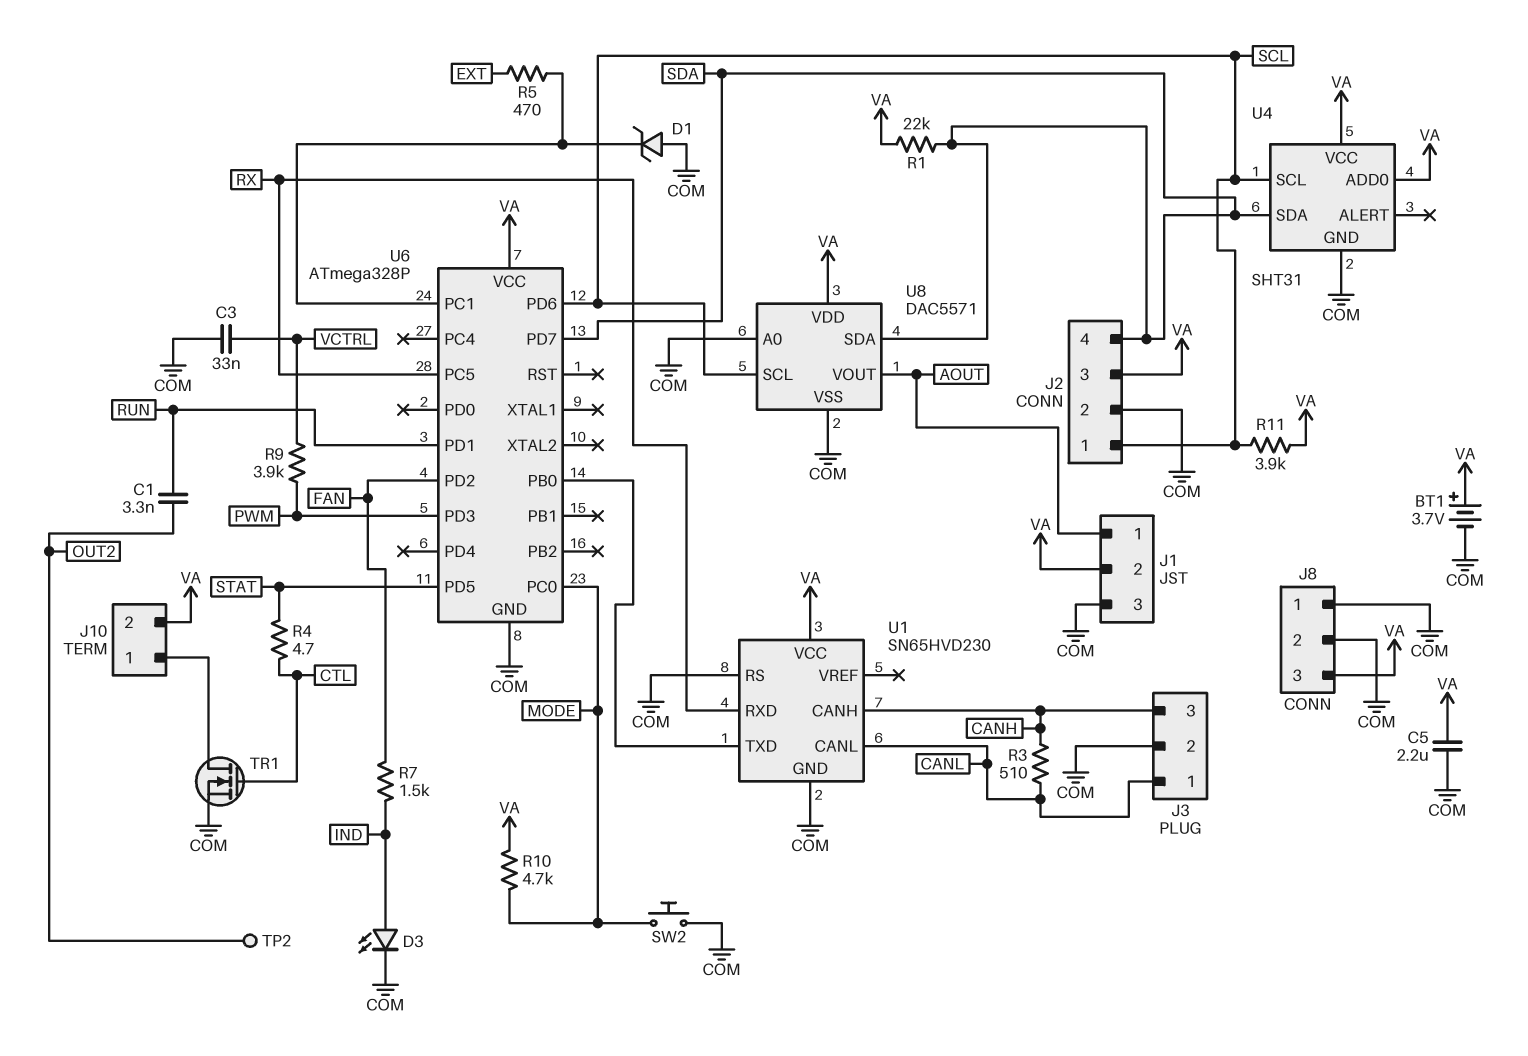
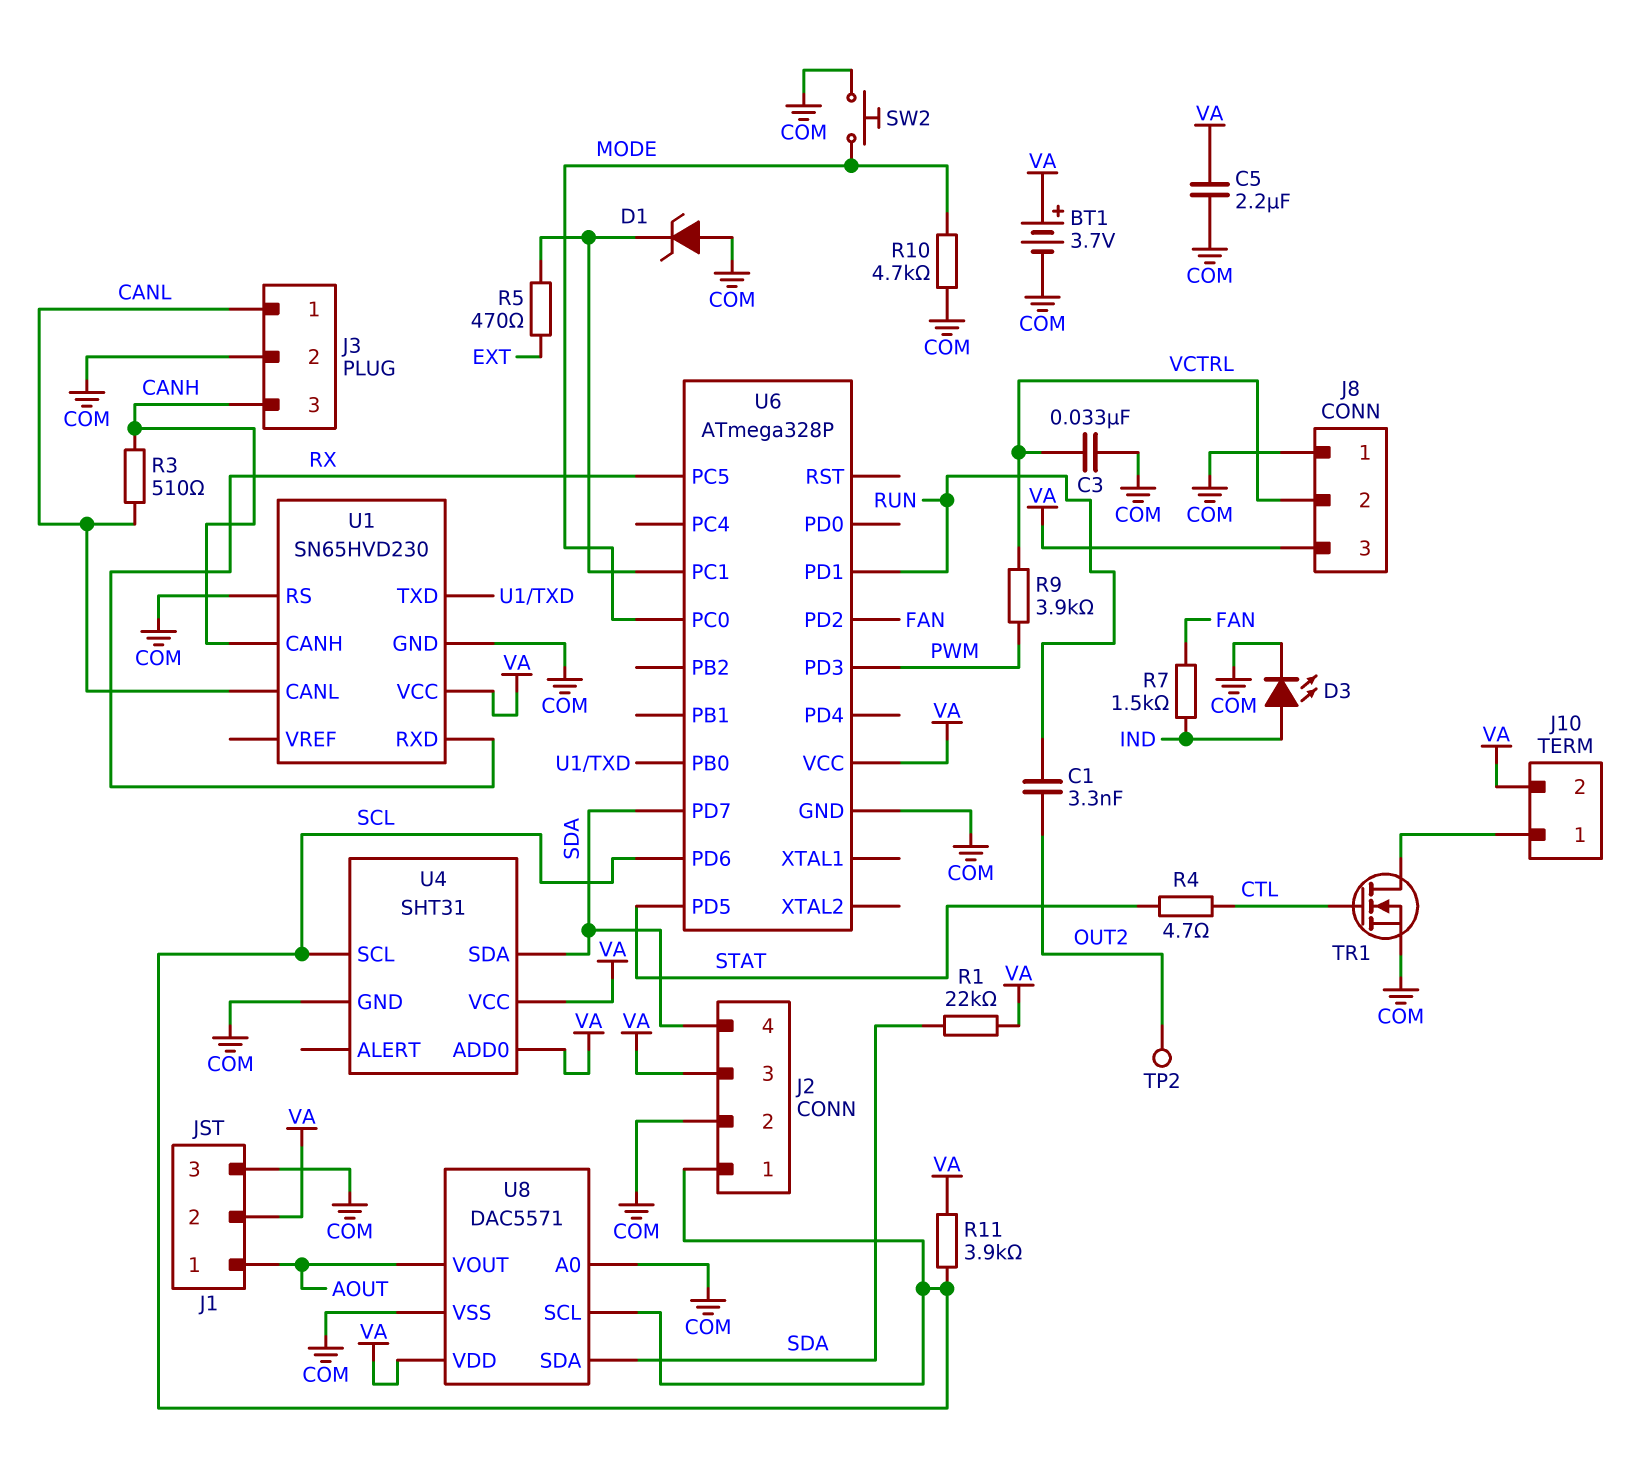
J8 pin 2: COM -> VCTRL
R10: 4.7k (MODE, VA) -> 4.7k (COM, MODE)

